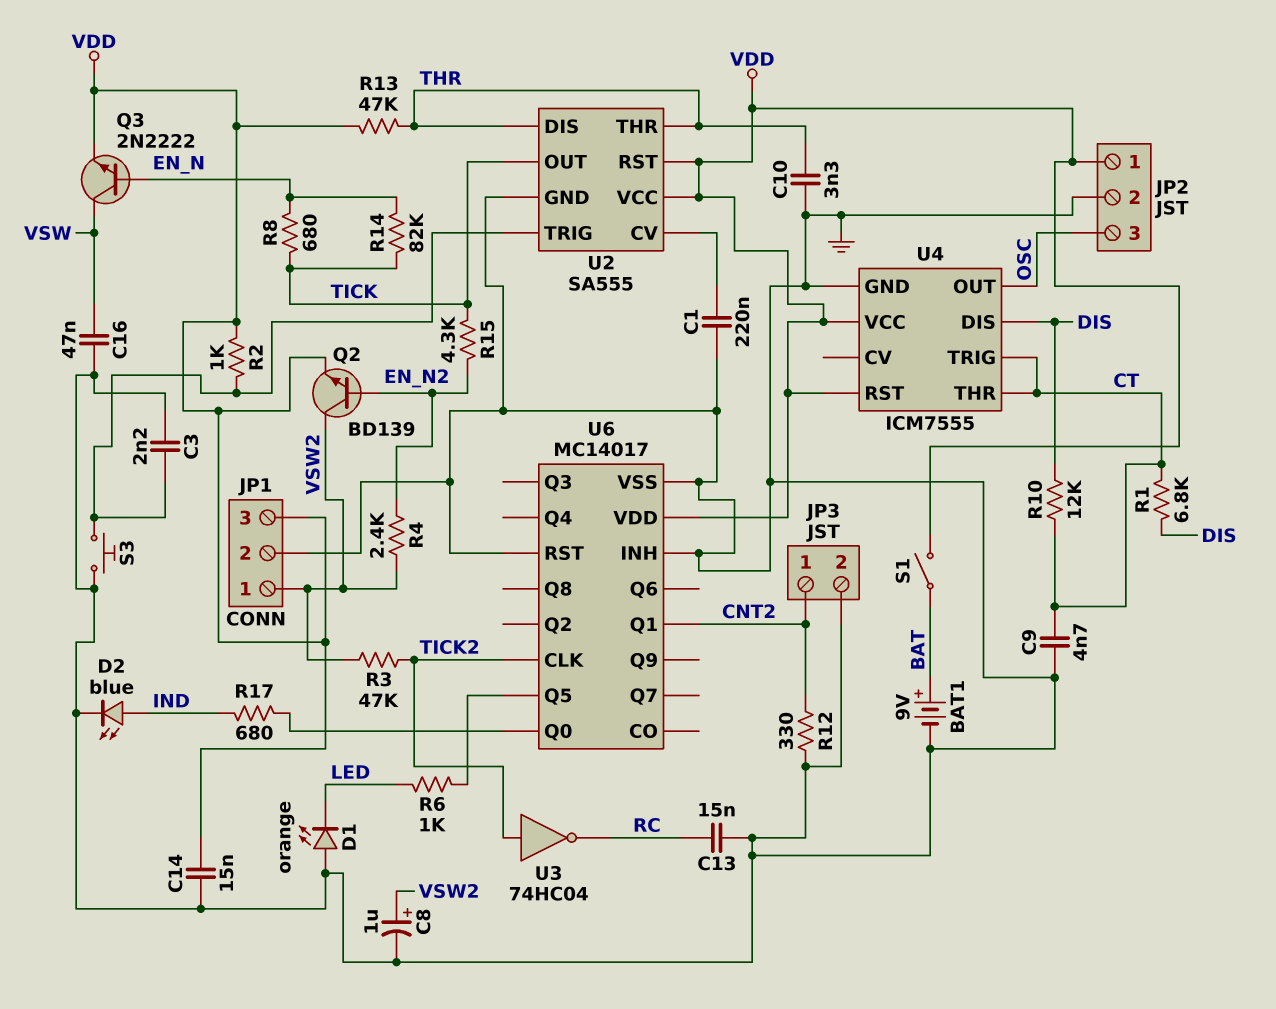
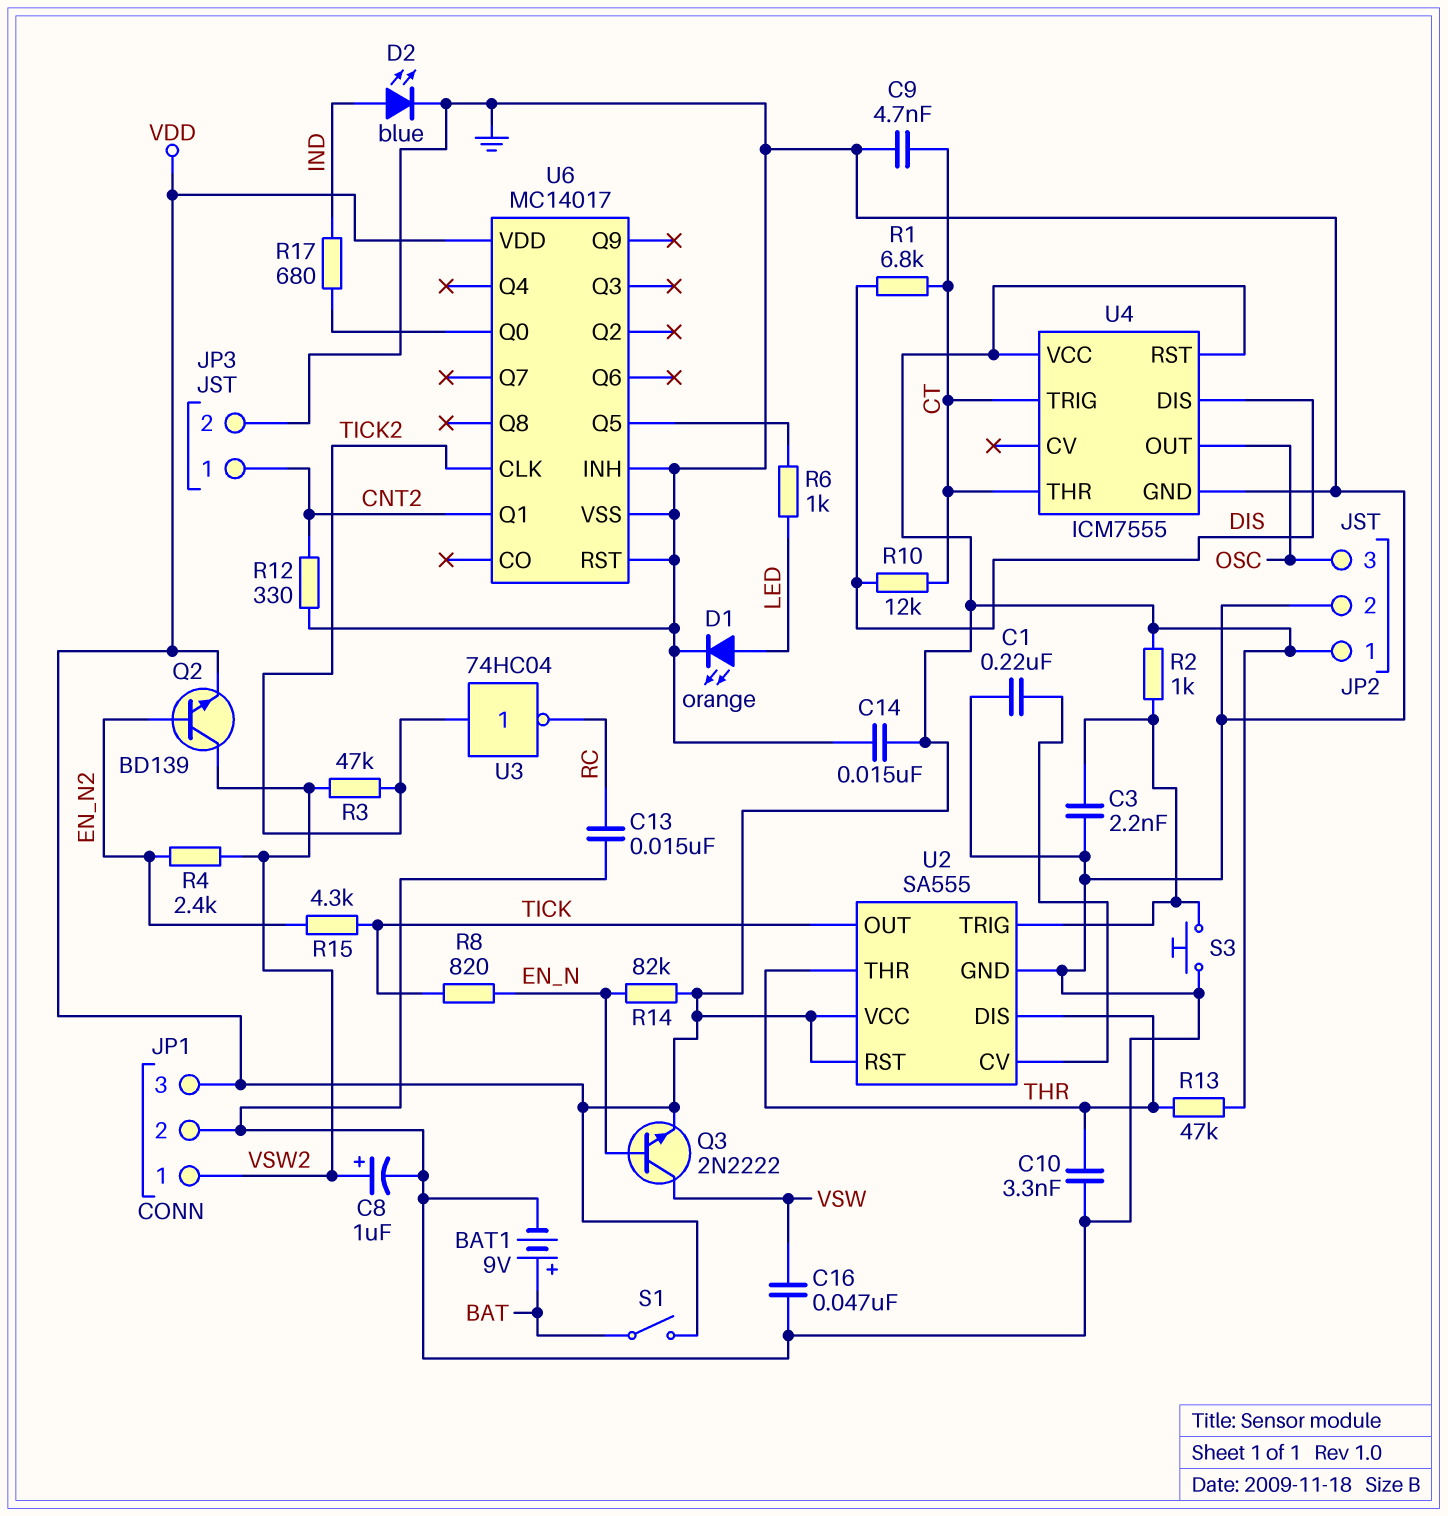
D1: LED orange (A GND, K LED) -> LED orange (A LED, K GND)
R8: 680 (EN_N, TICK) -> 820 (EN_N, TICK)
R14: 82k (EN_N, TICK) -> 82k (EN_N, VDD)

